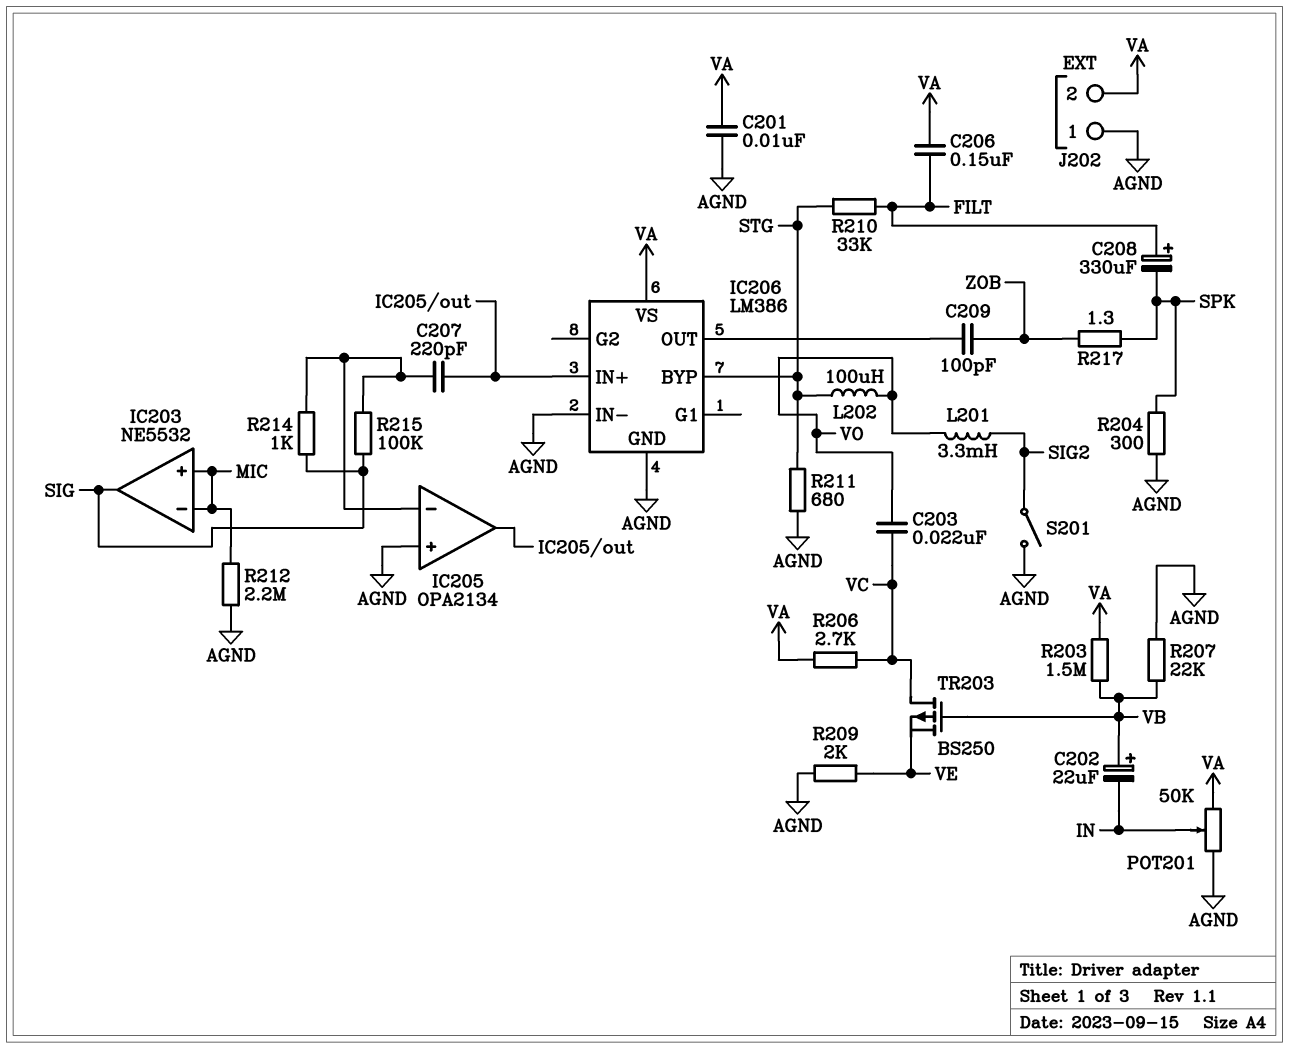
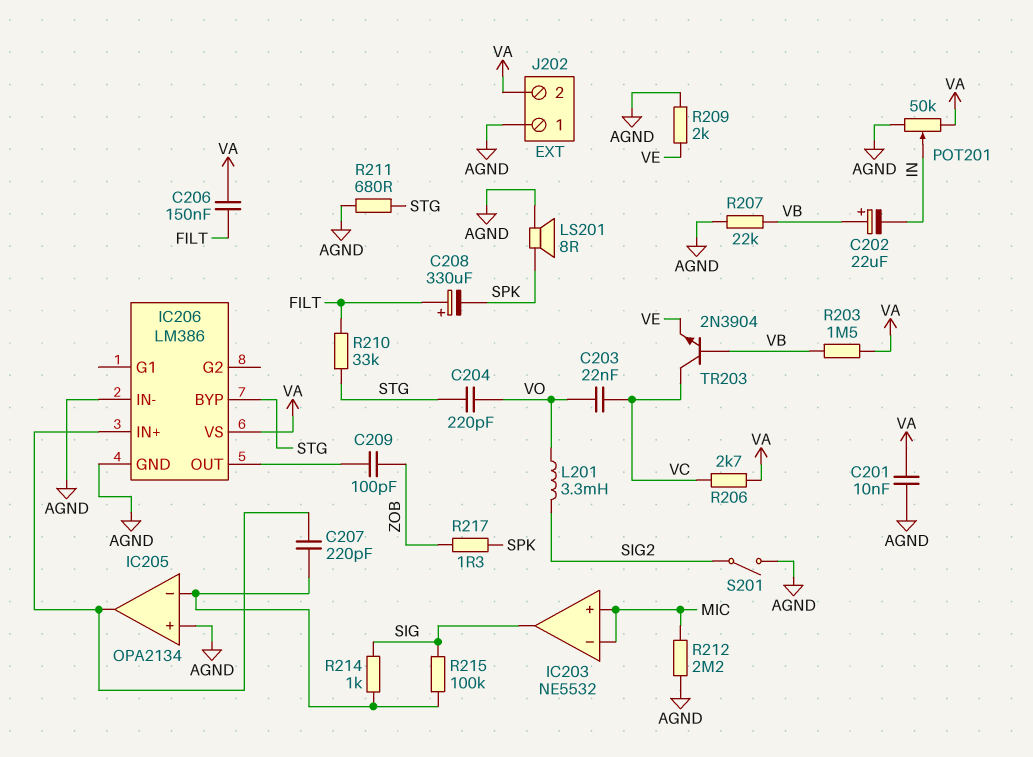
C204: none -> 220pF (STG, VO)
L202: 100uH (STG, VO) -> none
LS201: none -> speaker 8R (AGND, SPK)
R204: 300 (AGND, SPK) -> none
TR203: PMOS BS250 (G VB, D VC, S VE) -> NPN 2N3904 (B VB, C VC, E VE)

